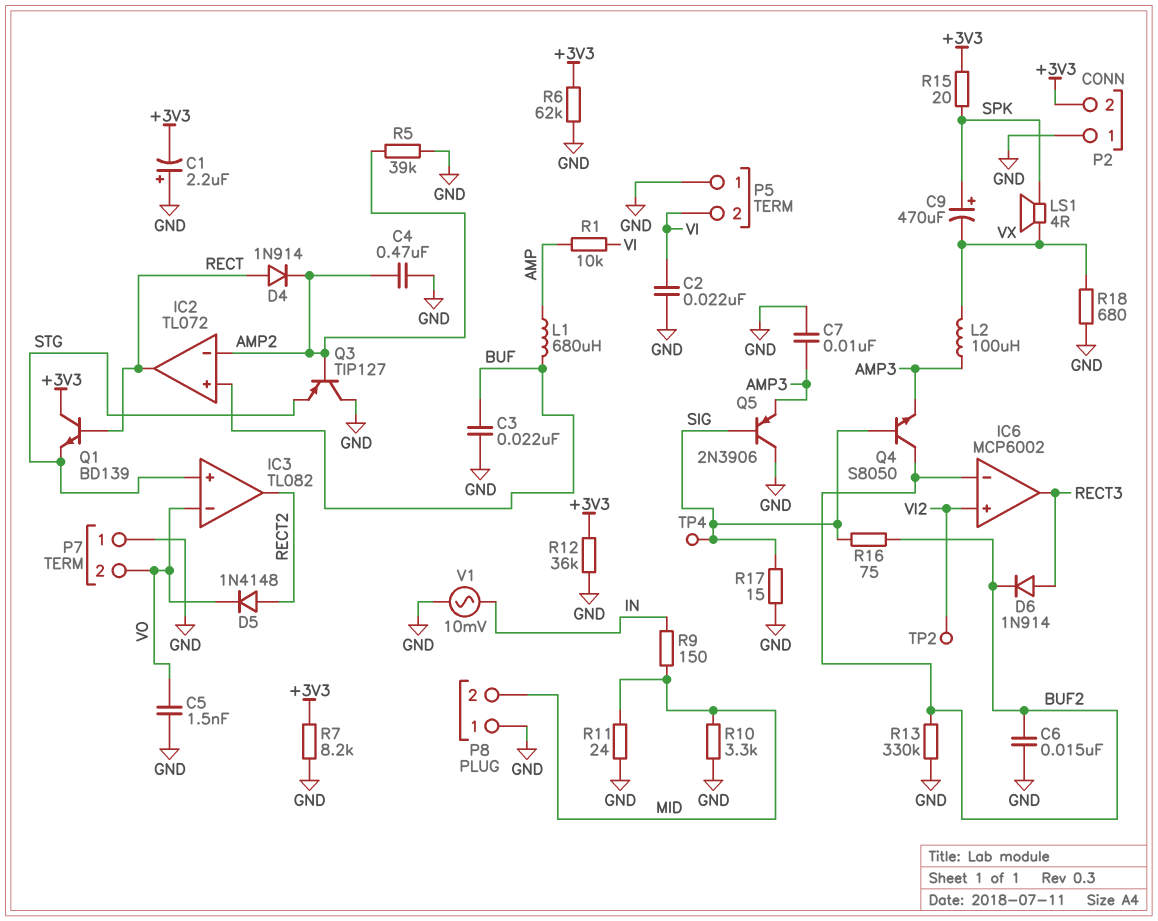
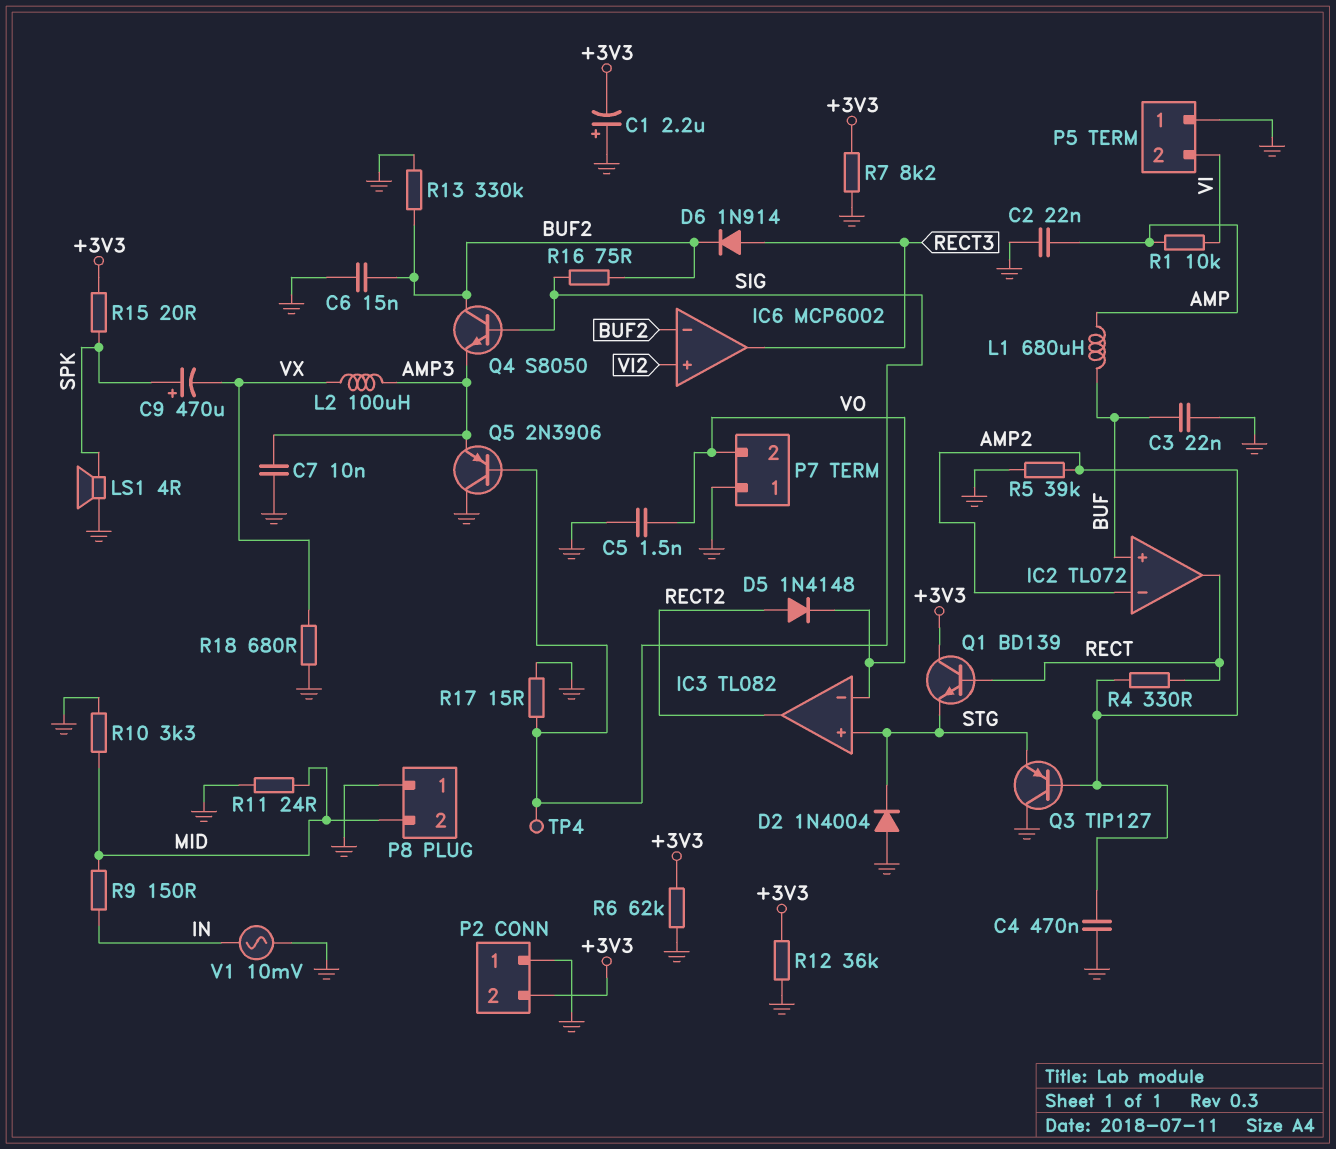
C2: 22nF (GND, VI) -> 22nF (AMP, GND)
D2: none -> diode 1N4004 (A GND, K STG)
D4: diode 1N914 (A RECT, K AMP2) -> none
LS1: speaker 4R (SPK, VX) -> speaker 4R (GND, SPK)
R4: none -> 330 (AMP2, RECT)
TP2: test point (VI2) -> none

